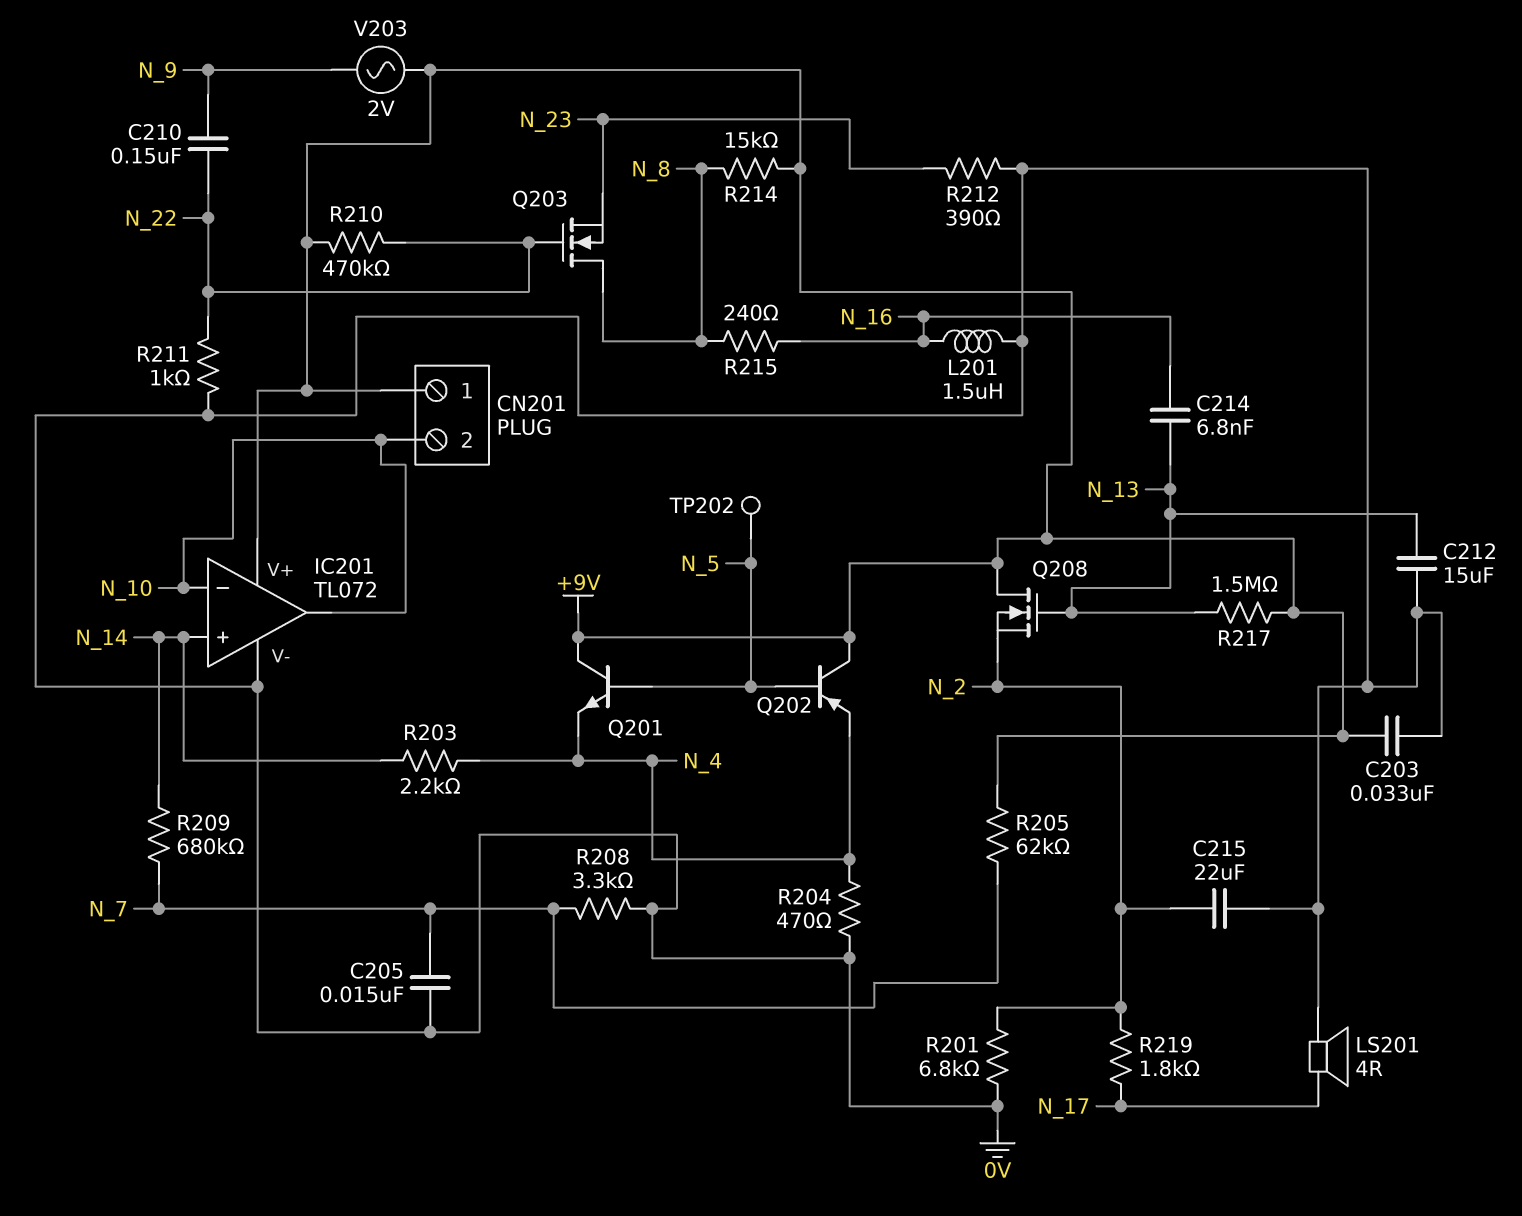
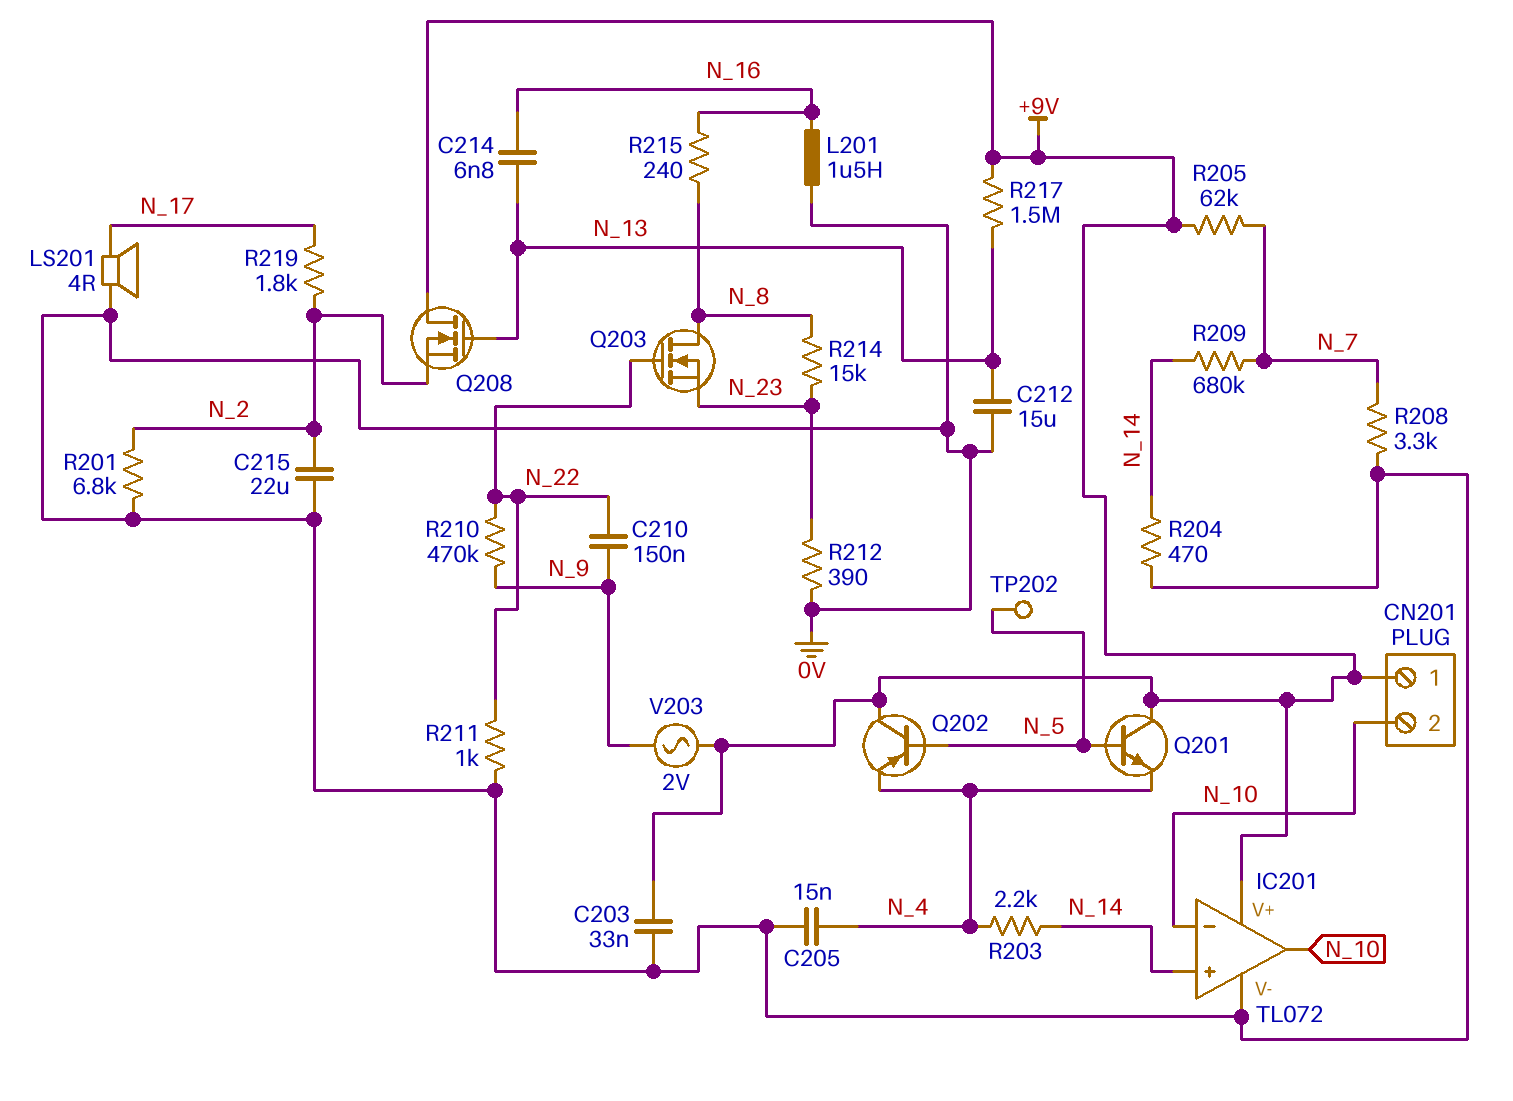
C205: 15nF (0V, N_7) -> 15nF (0V, N_4)
R204: 470 (0V, N_4) -> 470 (0V, N_14)
R210: 470k (+9V, N_22) -> 470k (N_9, N_22)
R214: 15k (+9V, N_8) -> 15k (N_8, N_23)

